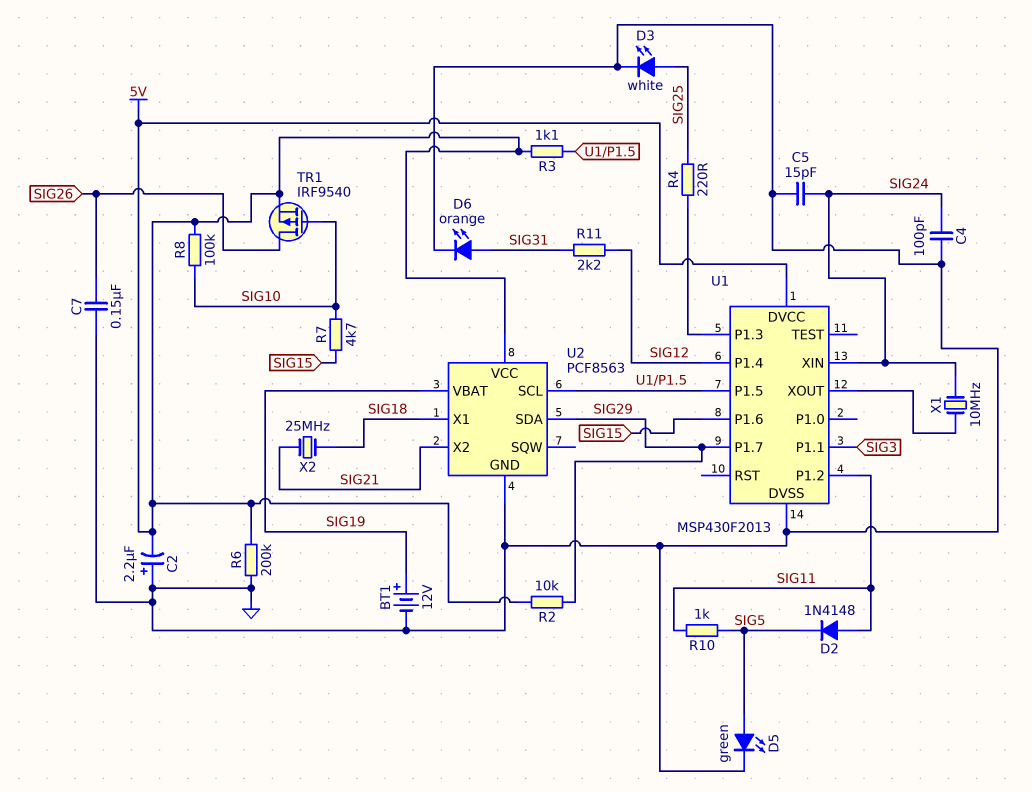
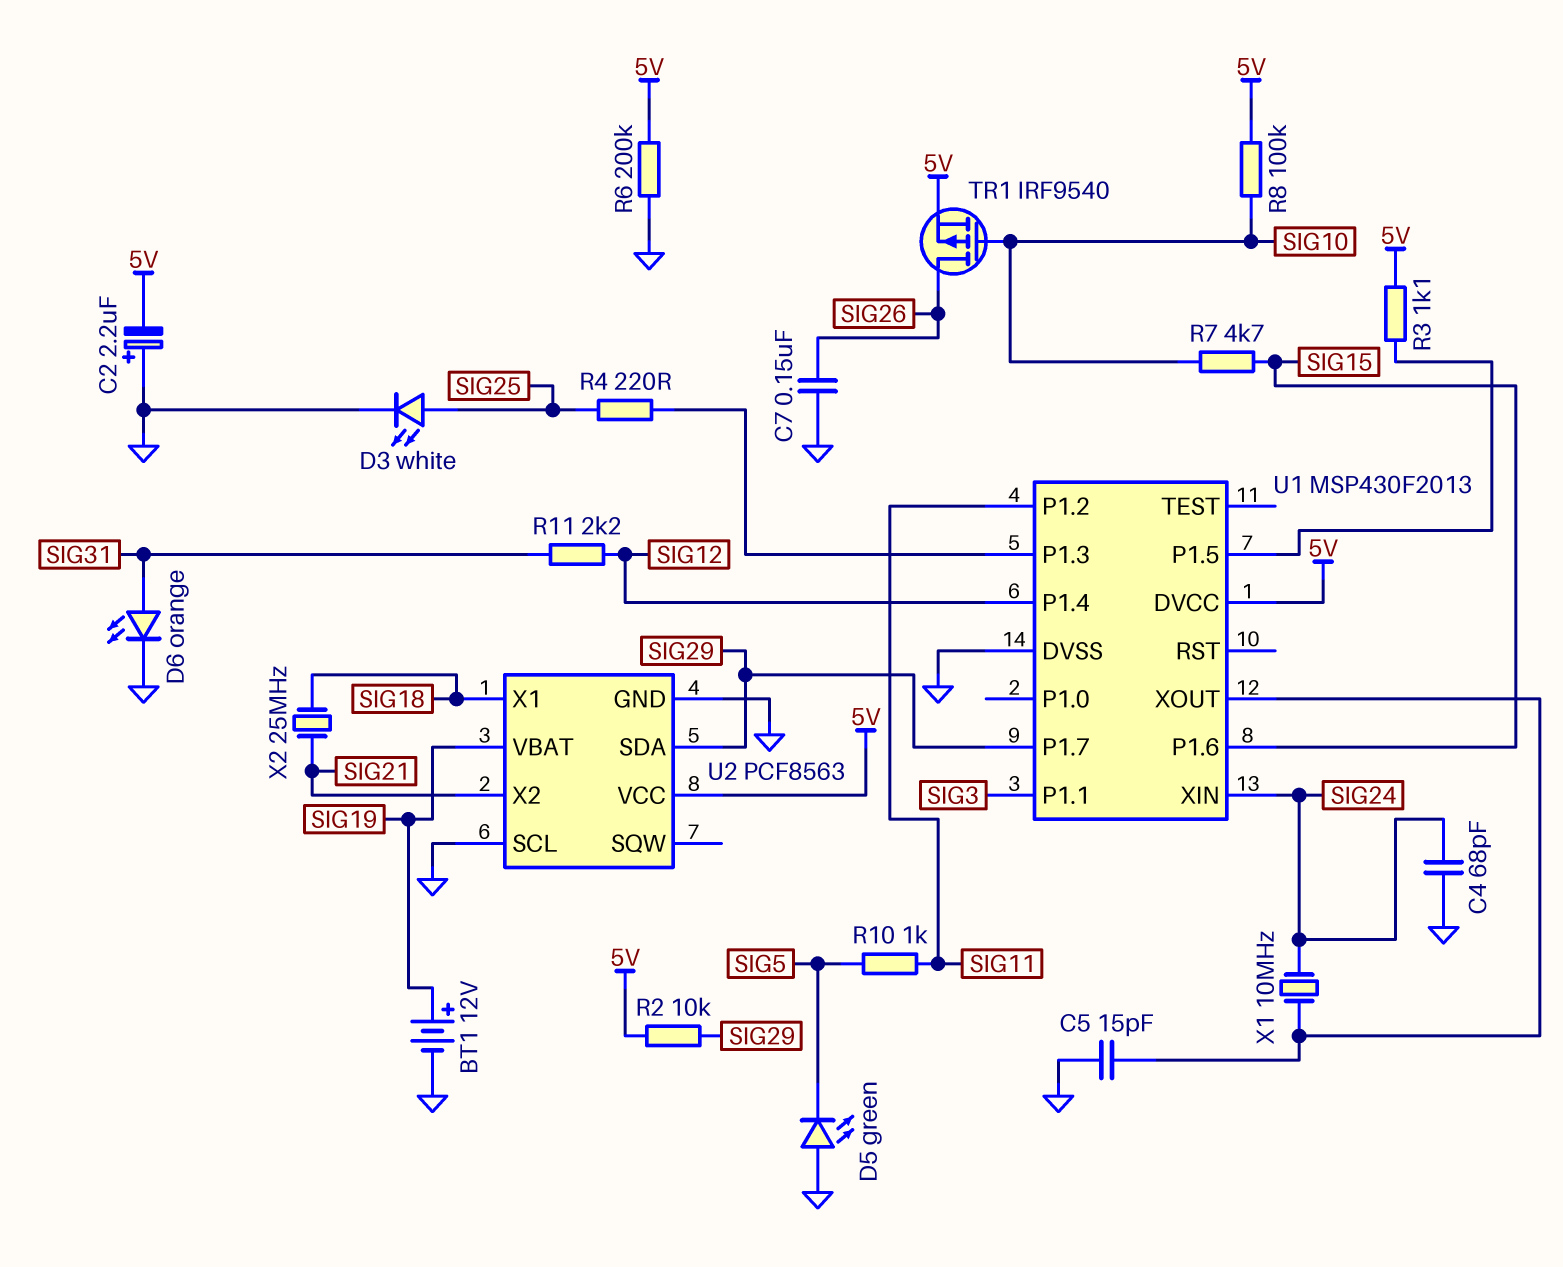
C4: 100pF (GND, SIG24) -> 68pF (GND, SIG24)
C5: 15pF (GND, SIG24) -> 15pF (GND, U1/XOUT)
D2: diode 1N4148 (A SIG11, K SIG5) -> none
D5: LED green (A SIG5, K GND) -> LED green (A GND, K SIG5)
U2 pin SCL: U1/P1.5 -> GND

